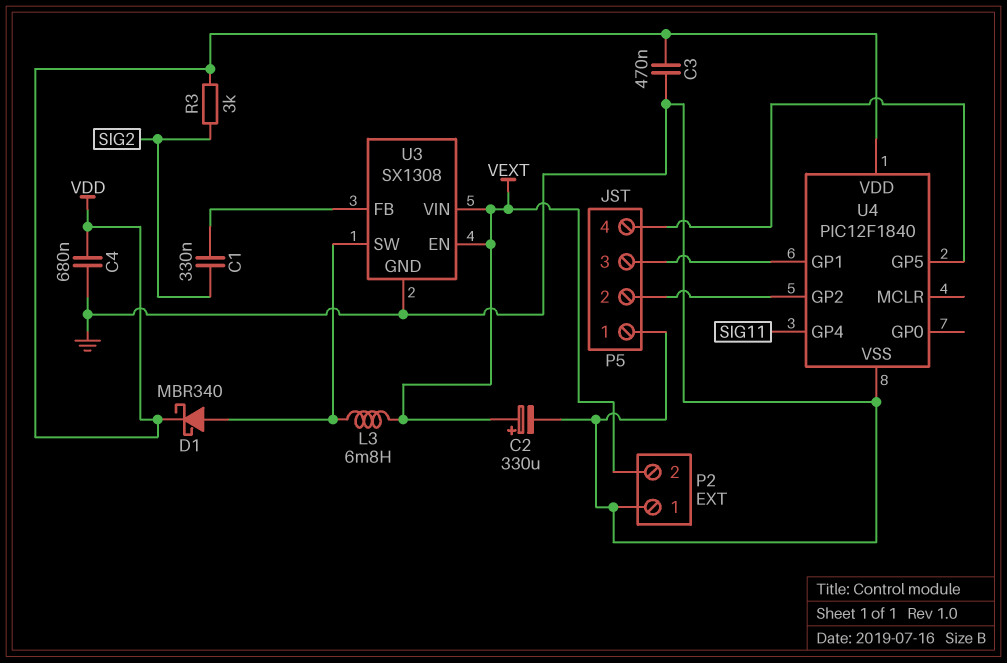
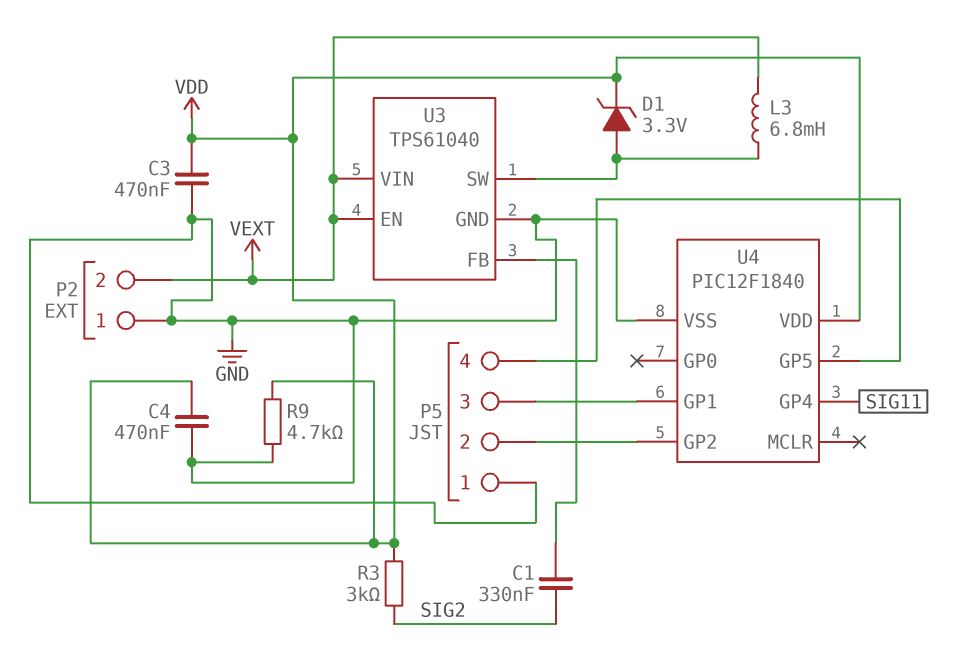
C2: 330uF (plus VEXT, minus GND) -> none
C4: 680nF (GND, VDD) -> 470nF (GND, VDD)
D1: schottky MBR340 (A U3/SW, K VDD) -> zener 3.3V (A U3/SW, K VDD)
R9: none -> 4.7k (GND, VDD)
U3: SX1308 -> TPS61040

